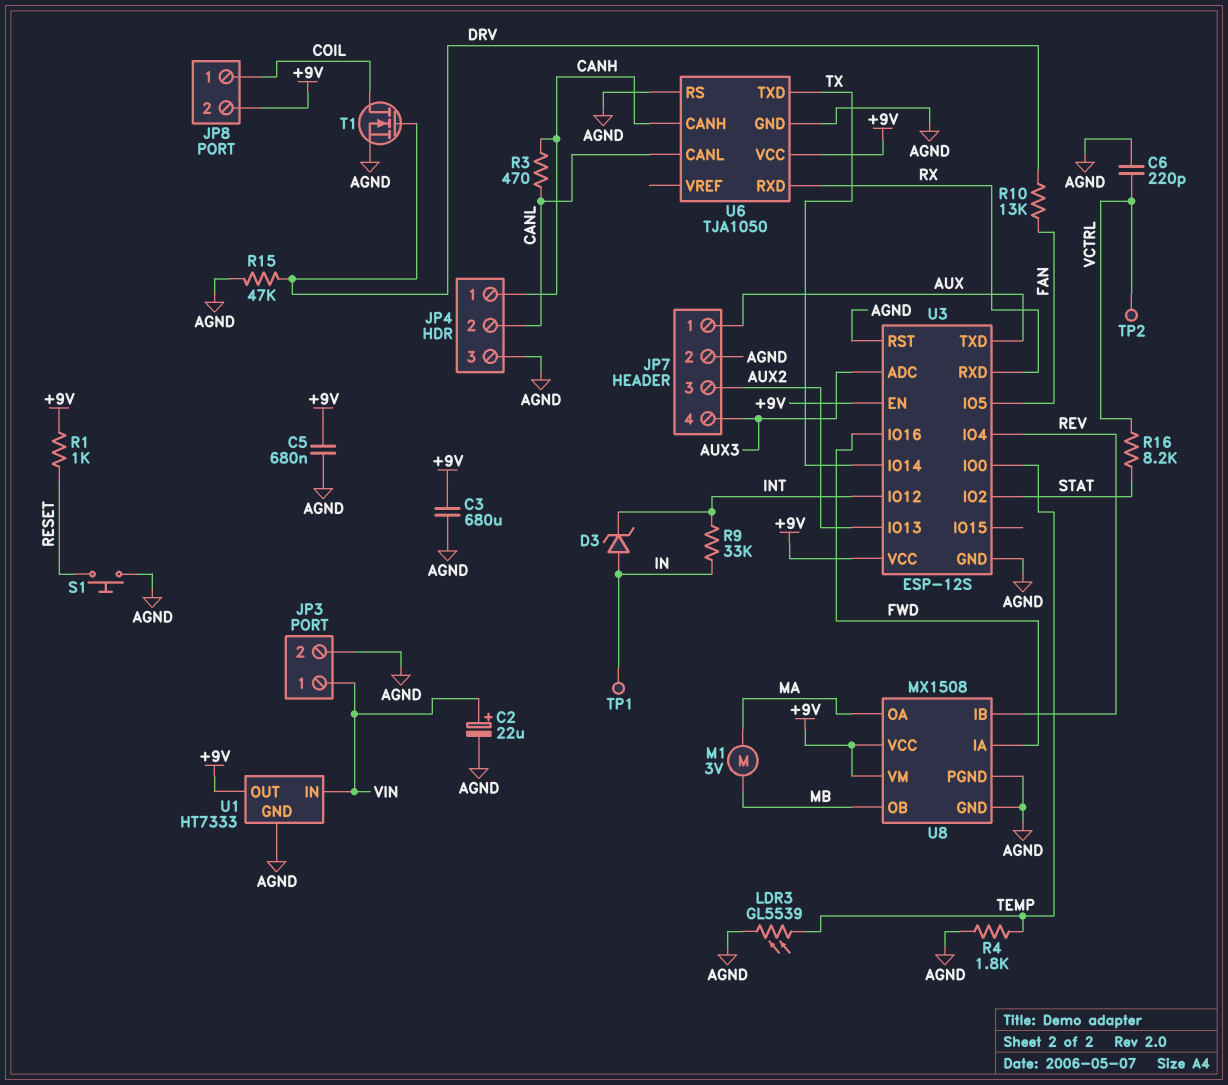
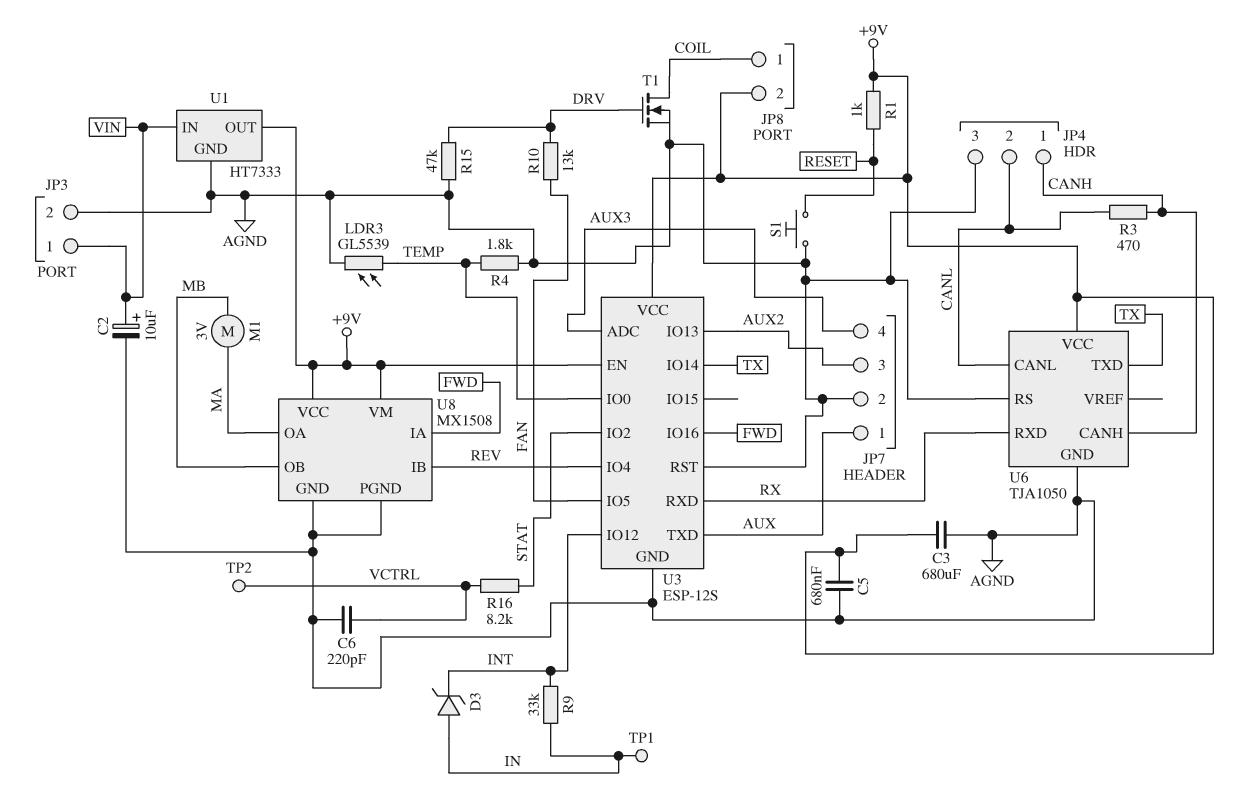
C2: 22uF (plus VIN, minus AGND) -> 10uF (plus VIN, minus AGND)

